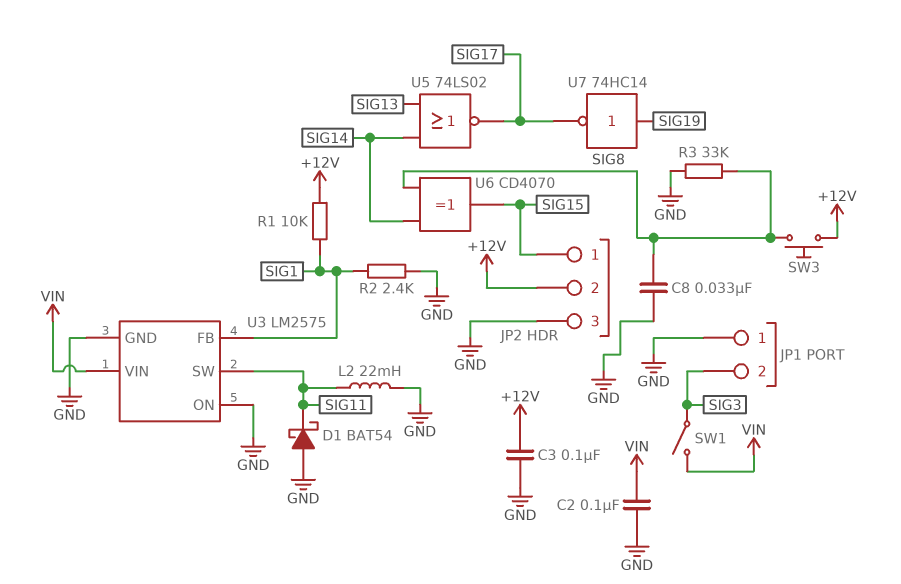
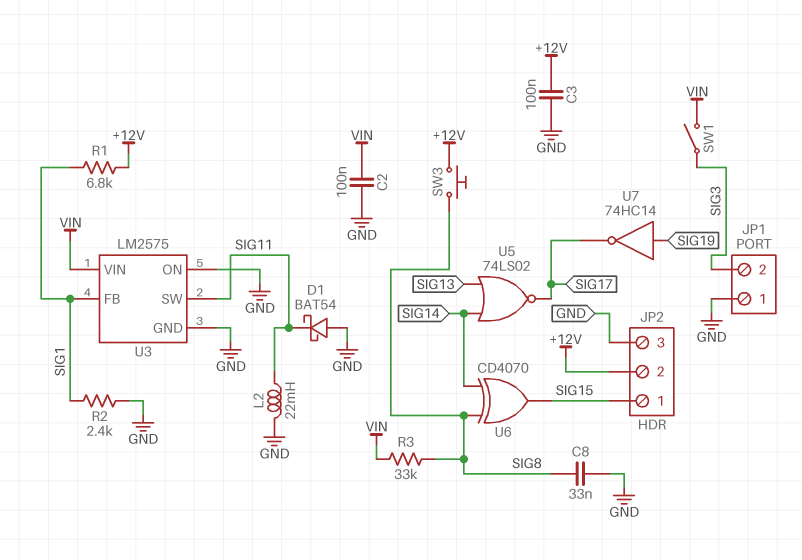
R1: 10k (+12V, SIG1) -> 6.8k (+12V, SIG1)
R3: 33k (GND, SIG8) -> 33k (SIG8, VIN)

